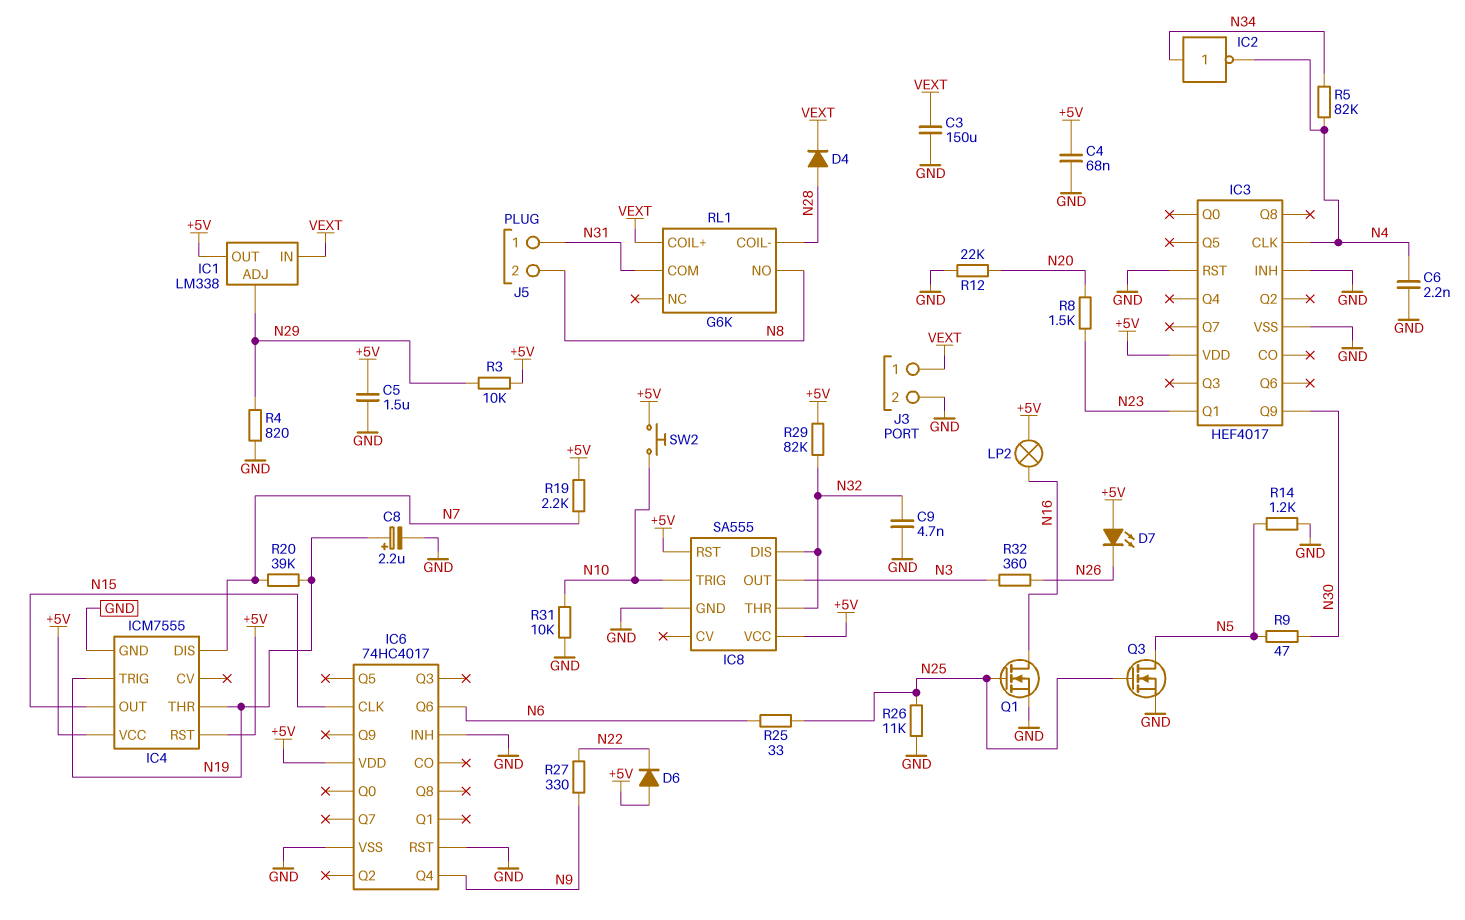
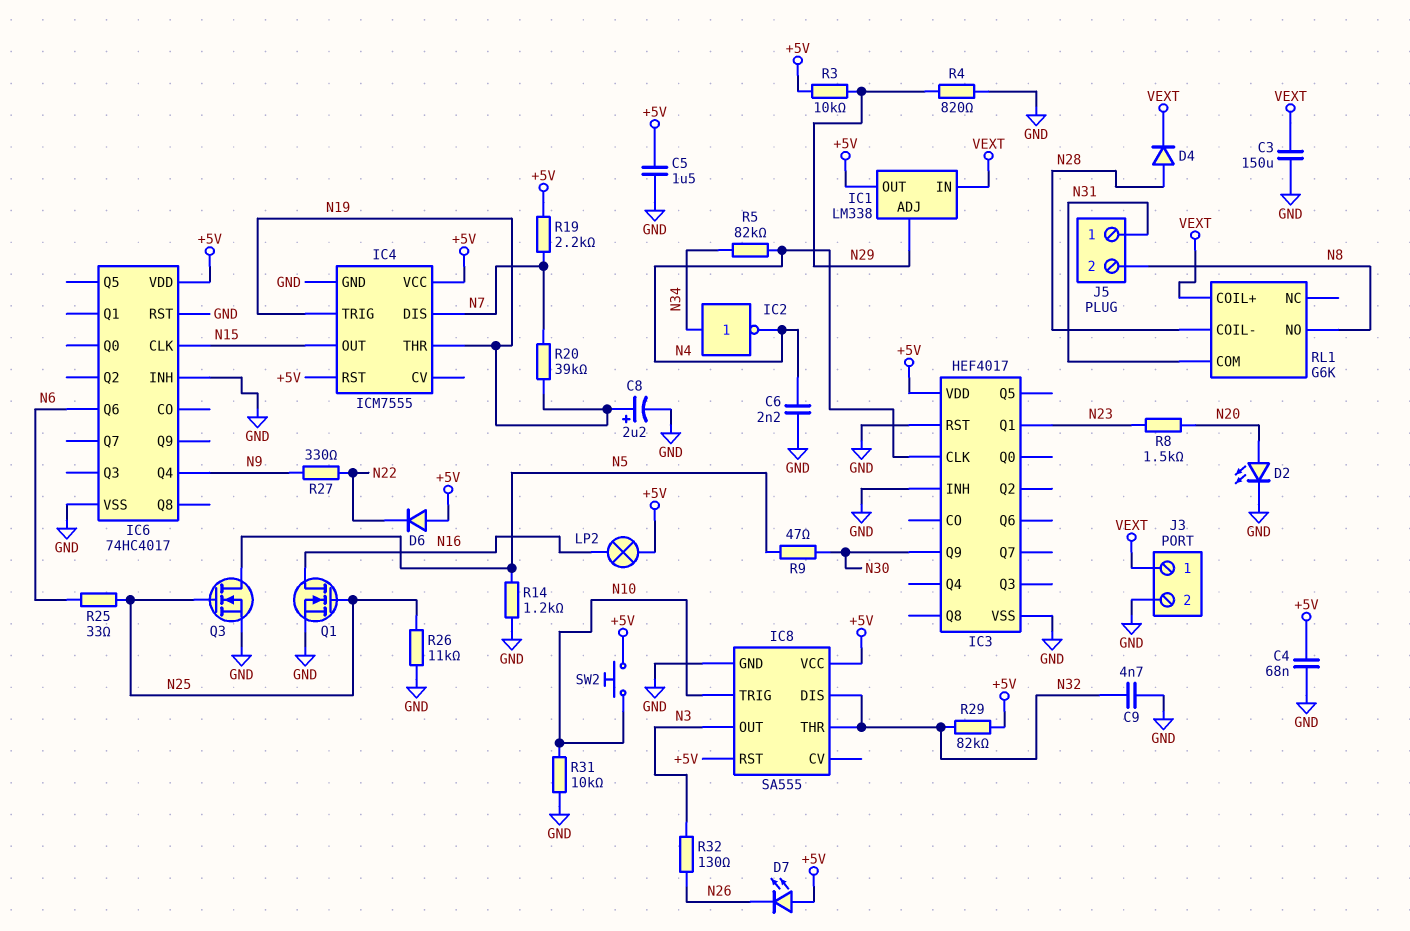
D2: none -> LED (A N20, K GND)
R12: 22k (GND, N20) -> none
R32: 360 (N3, N26) -> 130 (N3, N26)

